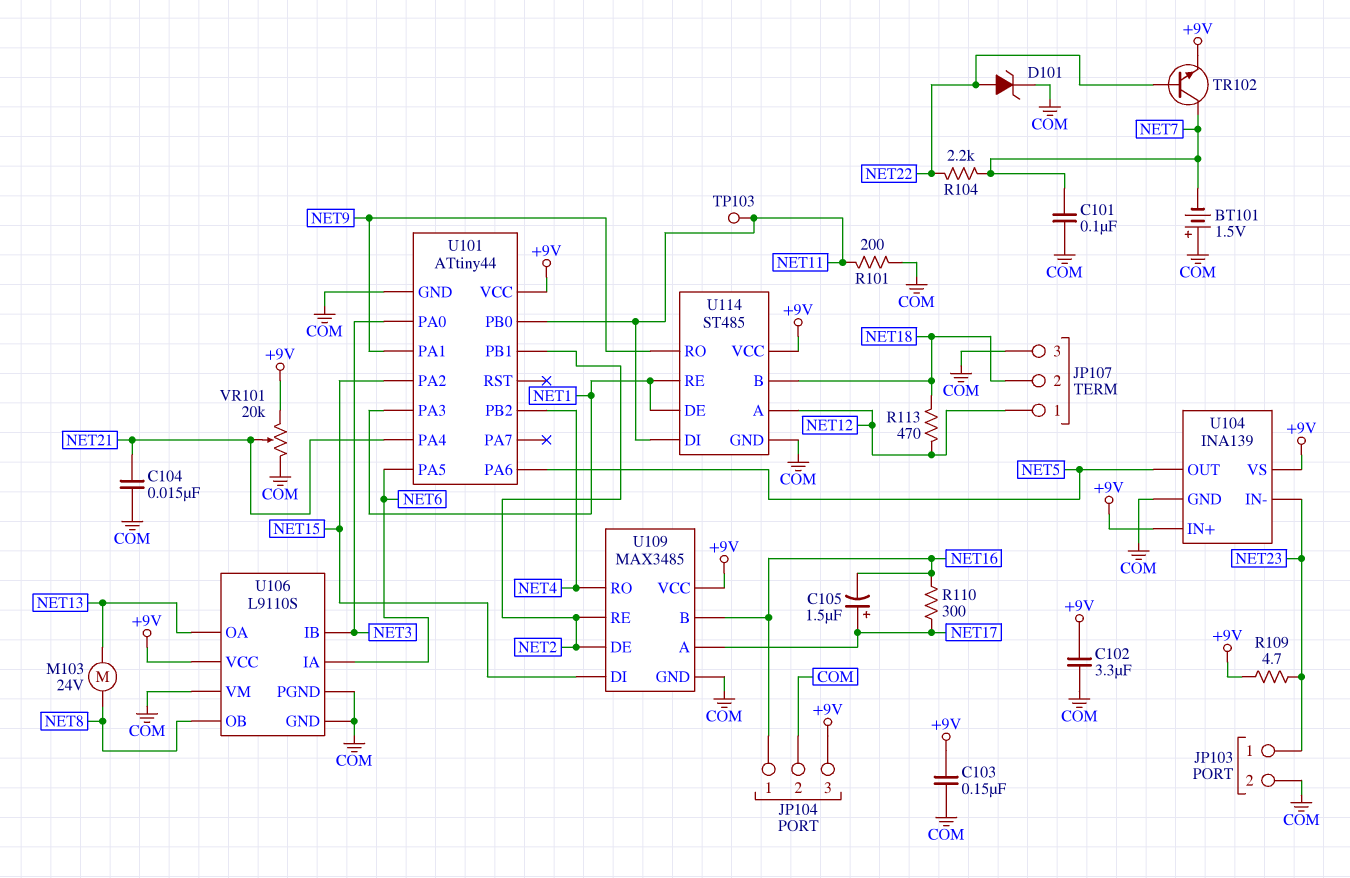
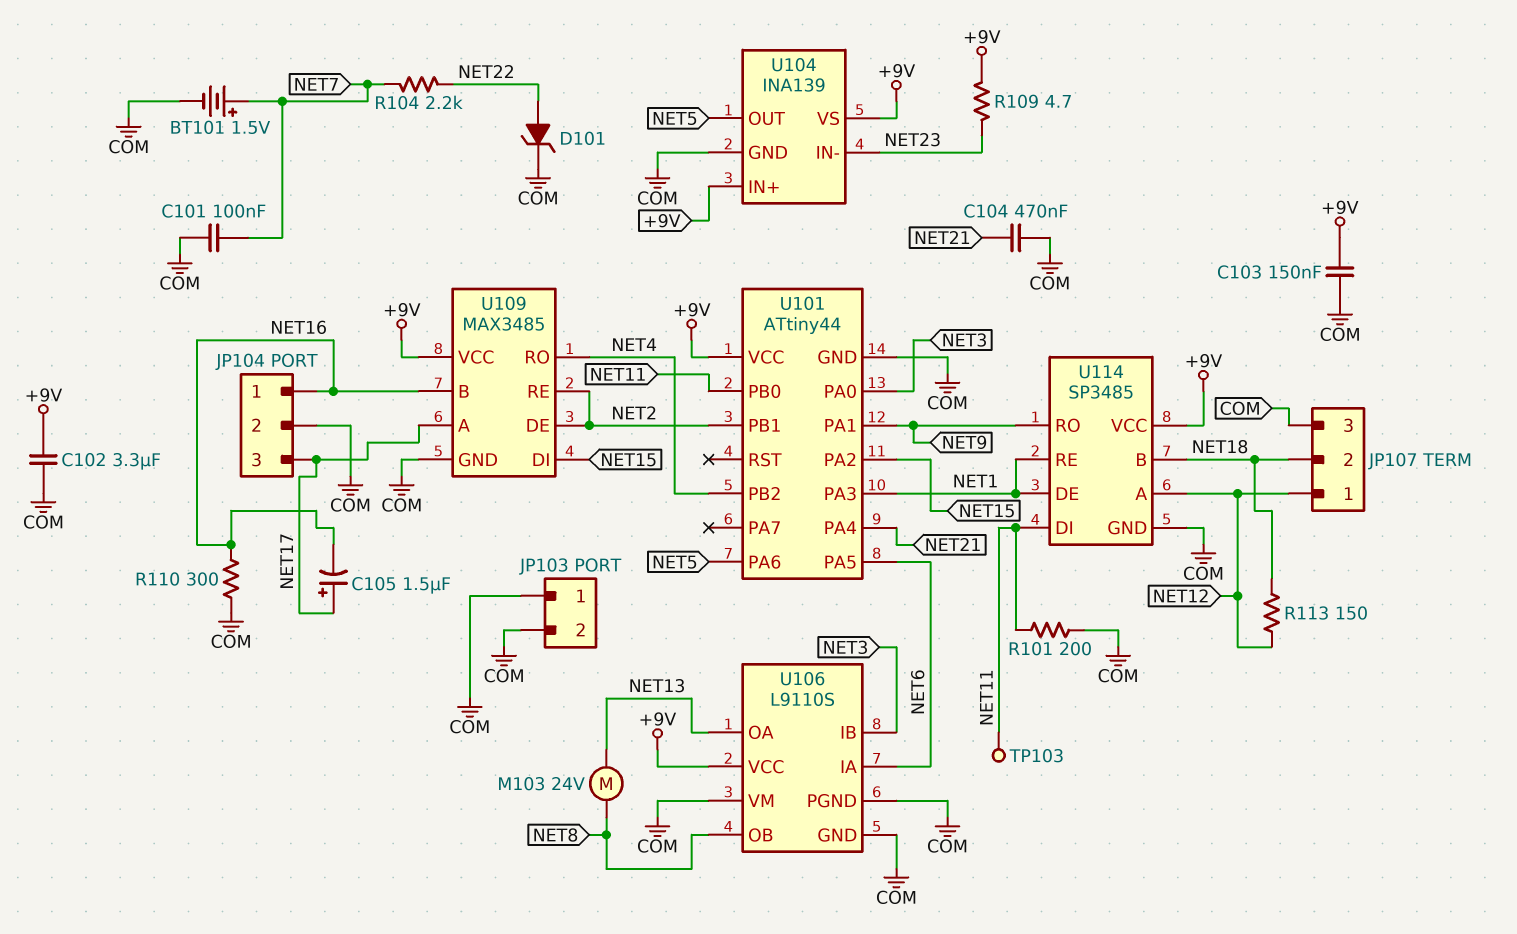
BT101: 1.5V (plus COM, minus NET7) -> 1.5V (plus NET7, minus COM)
C104: 15nF (COM, NET21) -> 470nF (COM, NET21)
JP103 pin 1: NET23 -> COM
JP104 pin 3: +9V -> NET17
R110: 300 (NET16, NET17) -> 300 (COM, NET16)
R113: 470 (NET12, NET18) -> 150 (NET12, NET18)
TR102: NPN (B NET22, C NET7, E +9V) -> none
U114: ST485 -> SP3485
VR101: 20k (+9V, COM, wiper NET21) -> none

